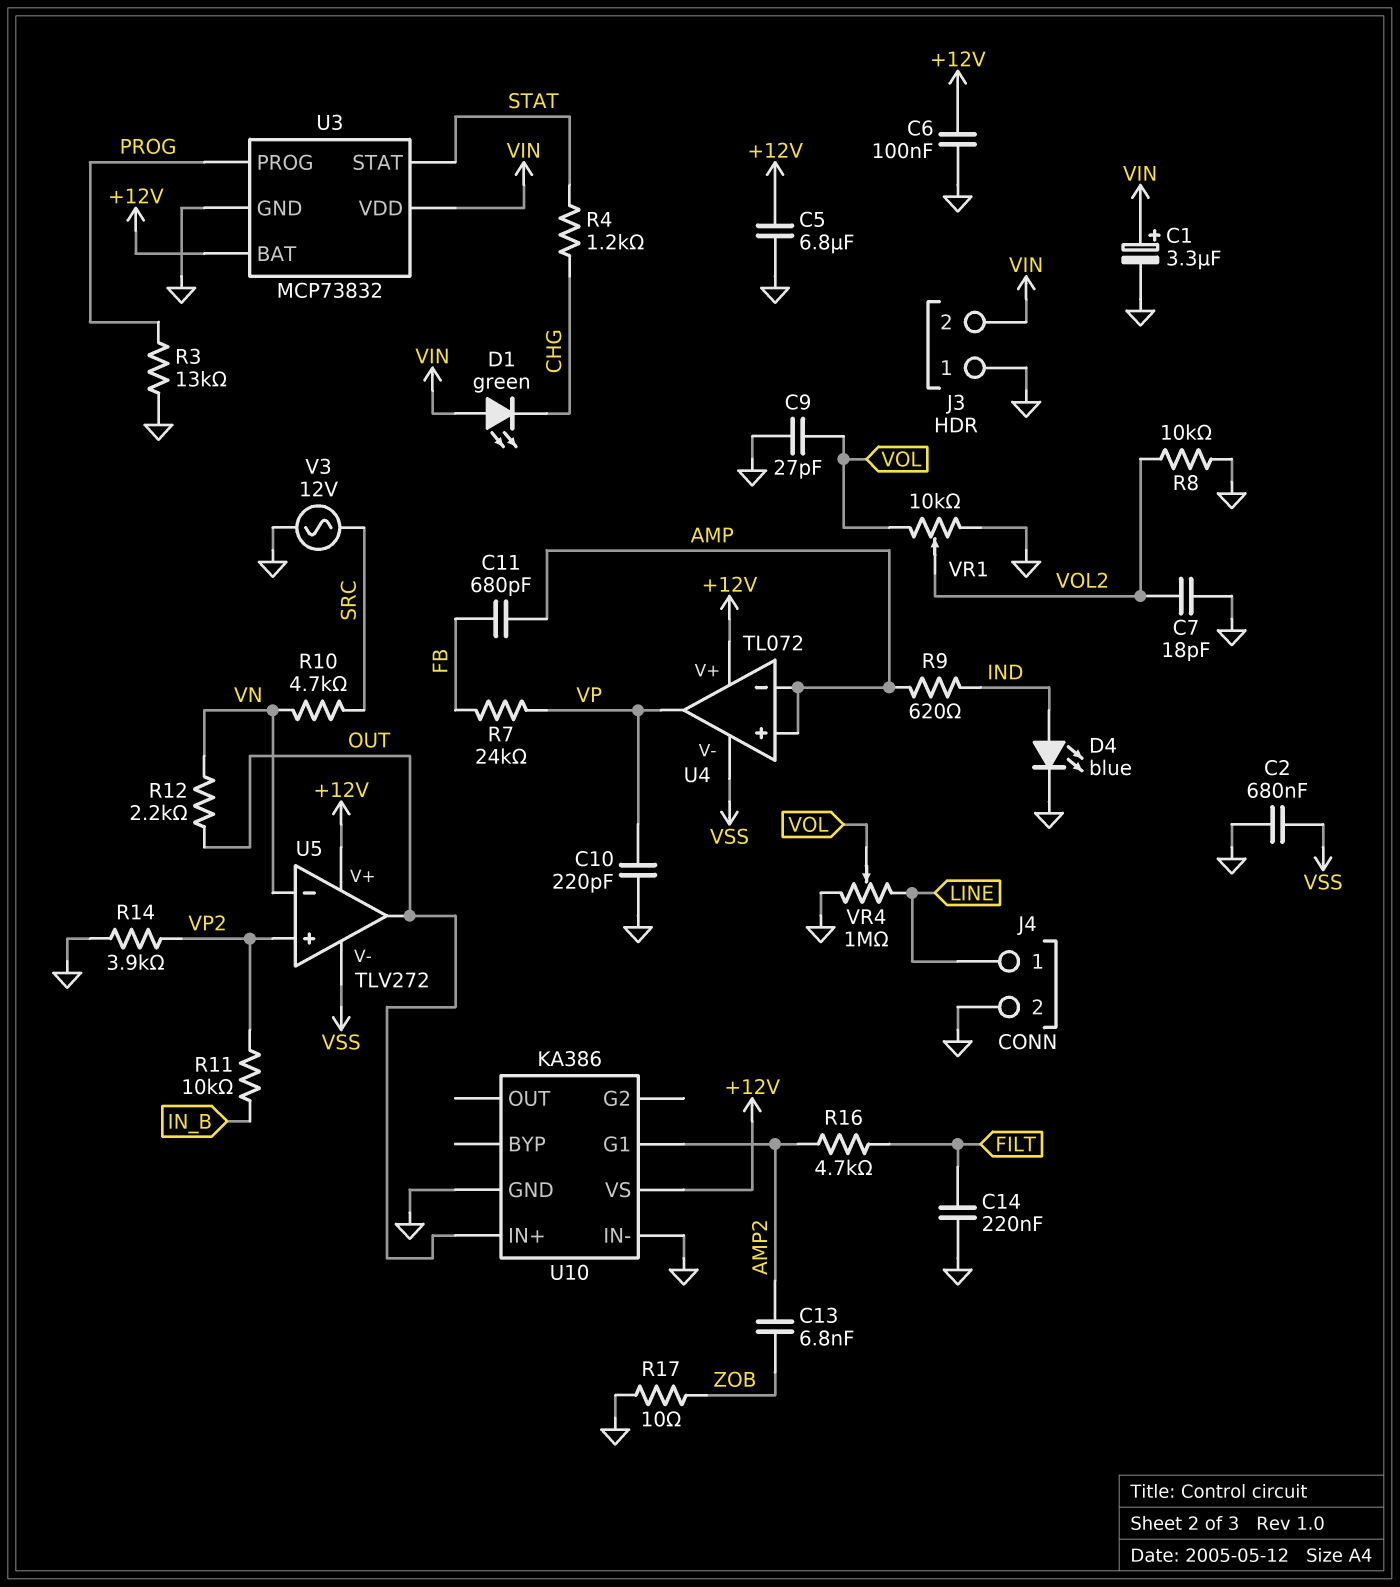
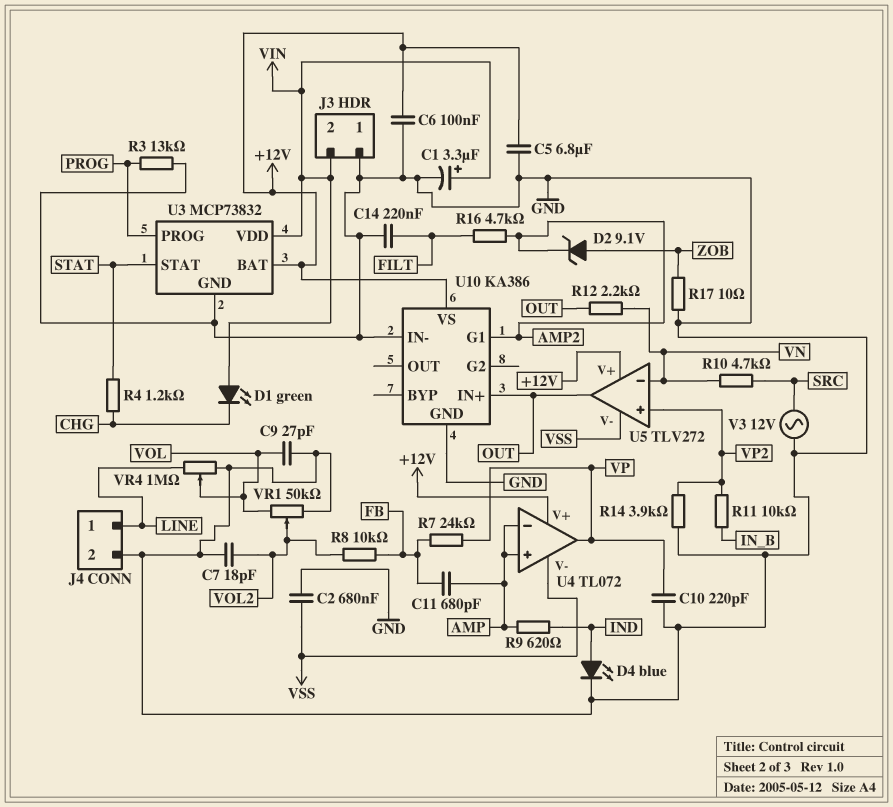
C13: 6.8nF (AMP2, ZOB) -> none
D2: none -> zener 9.1V (A ZOB, K AMP2)
R8: 10k (GND, VOL2) -> 10k (FB, VOL2)
VR1: 10k (GND, VOL, wiper VOL2) -> 50k (GND, VOL, wiper VOL2)

